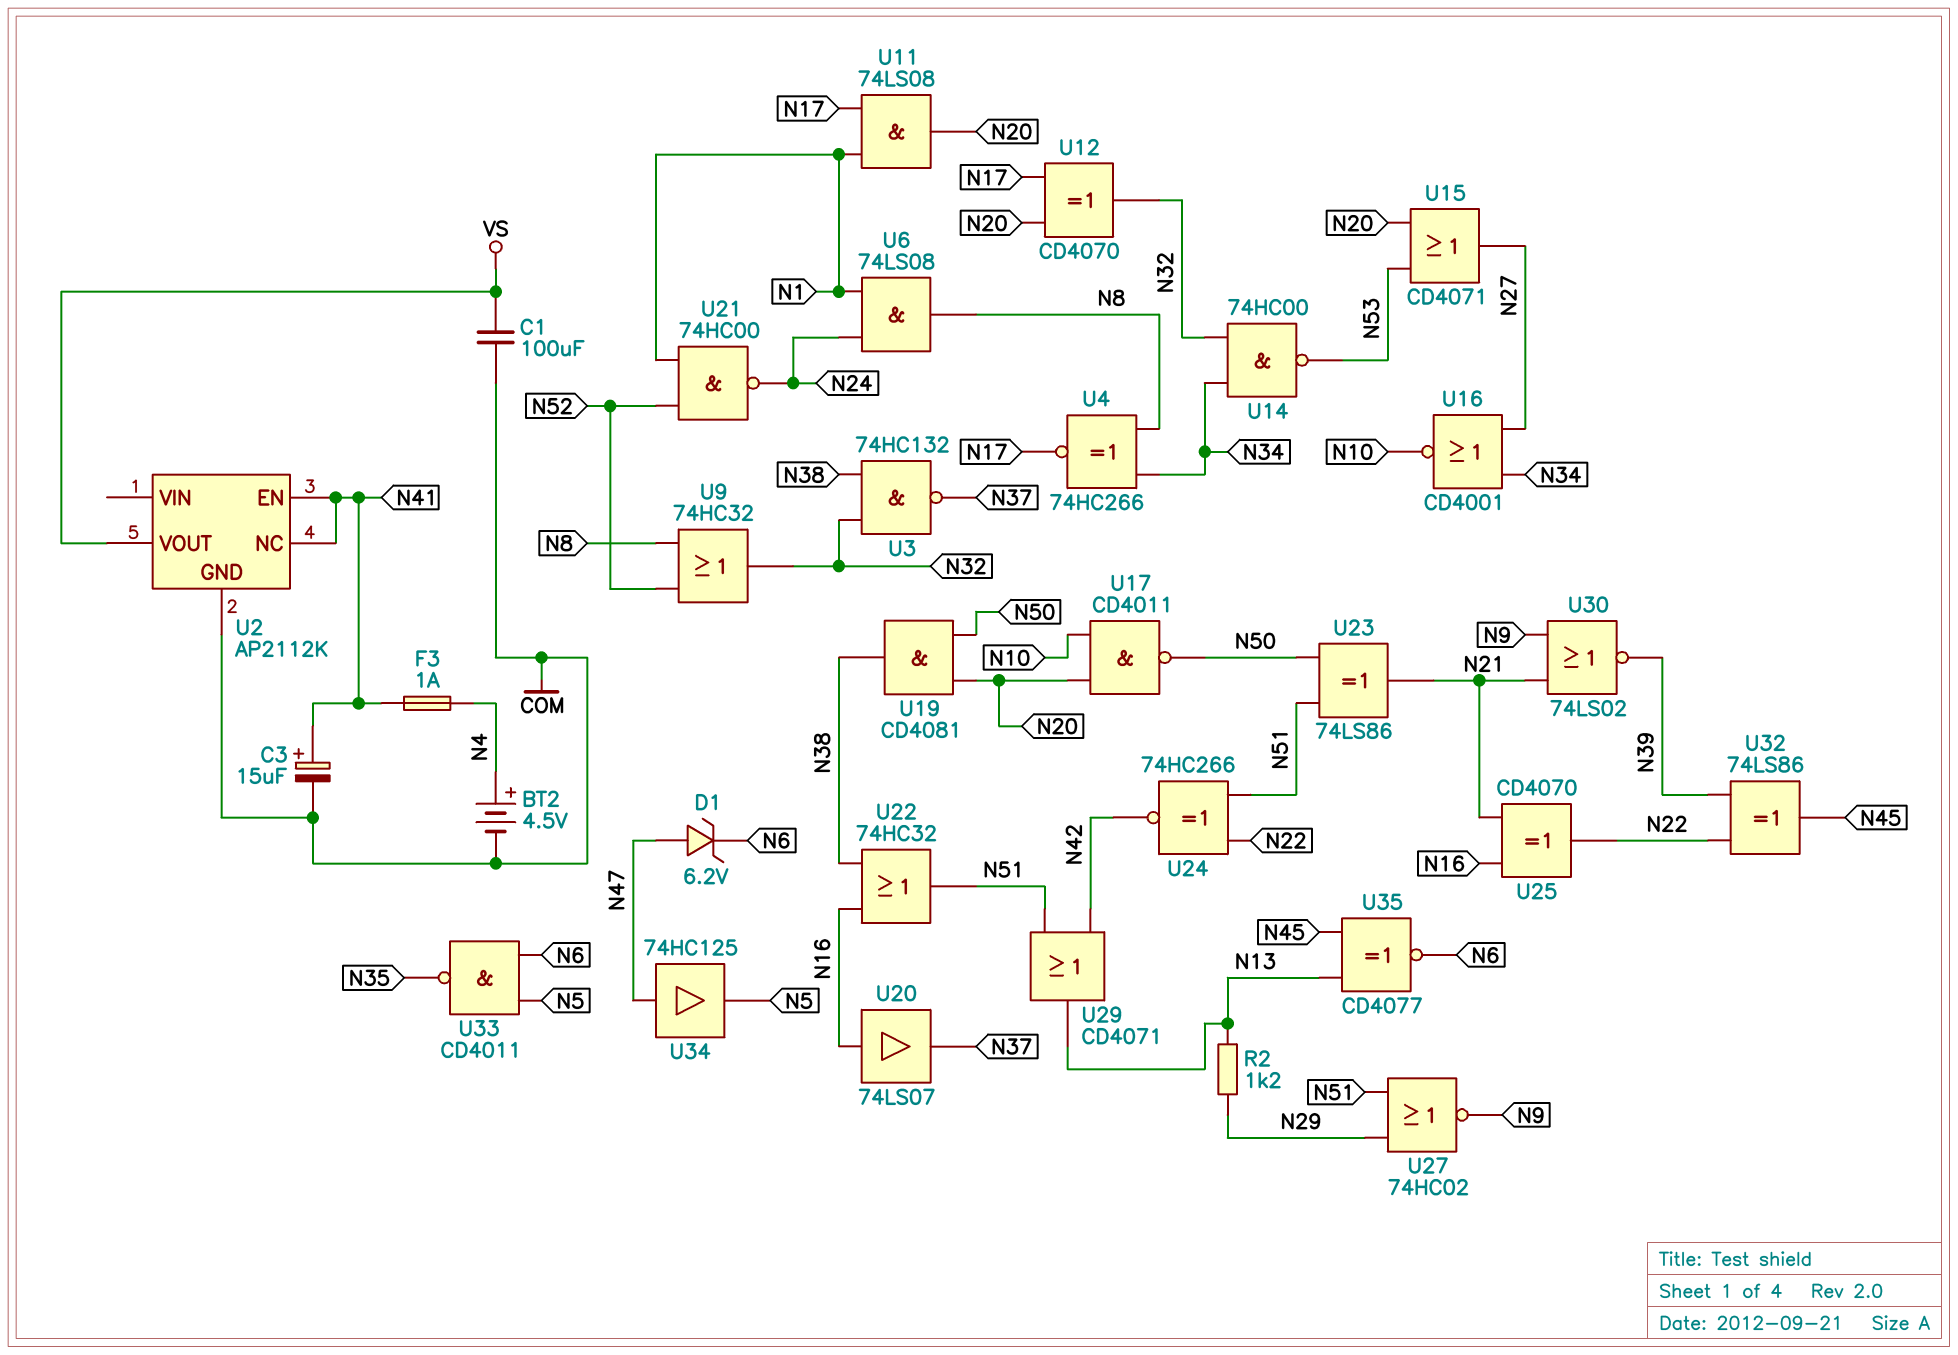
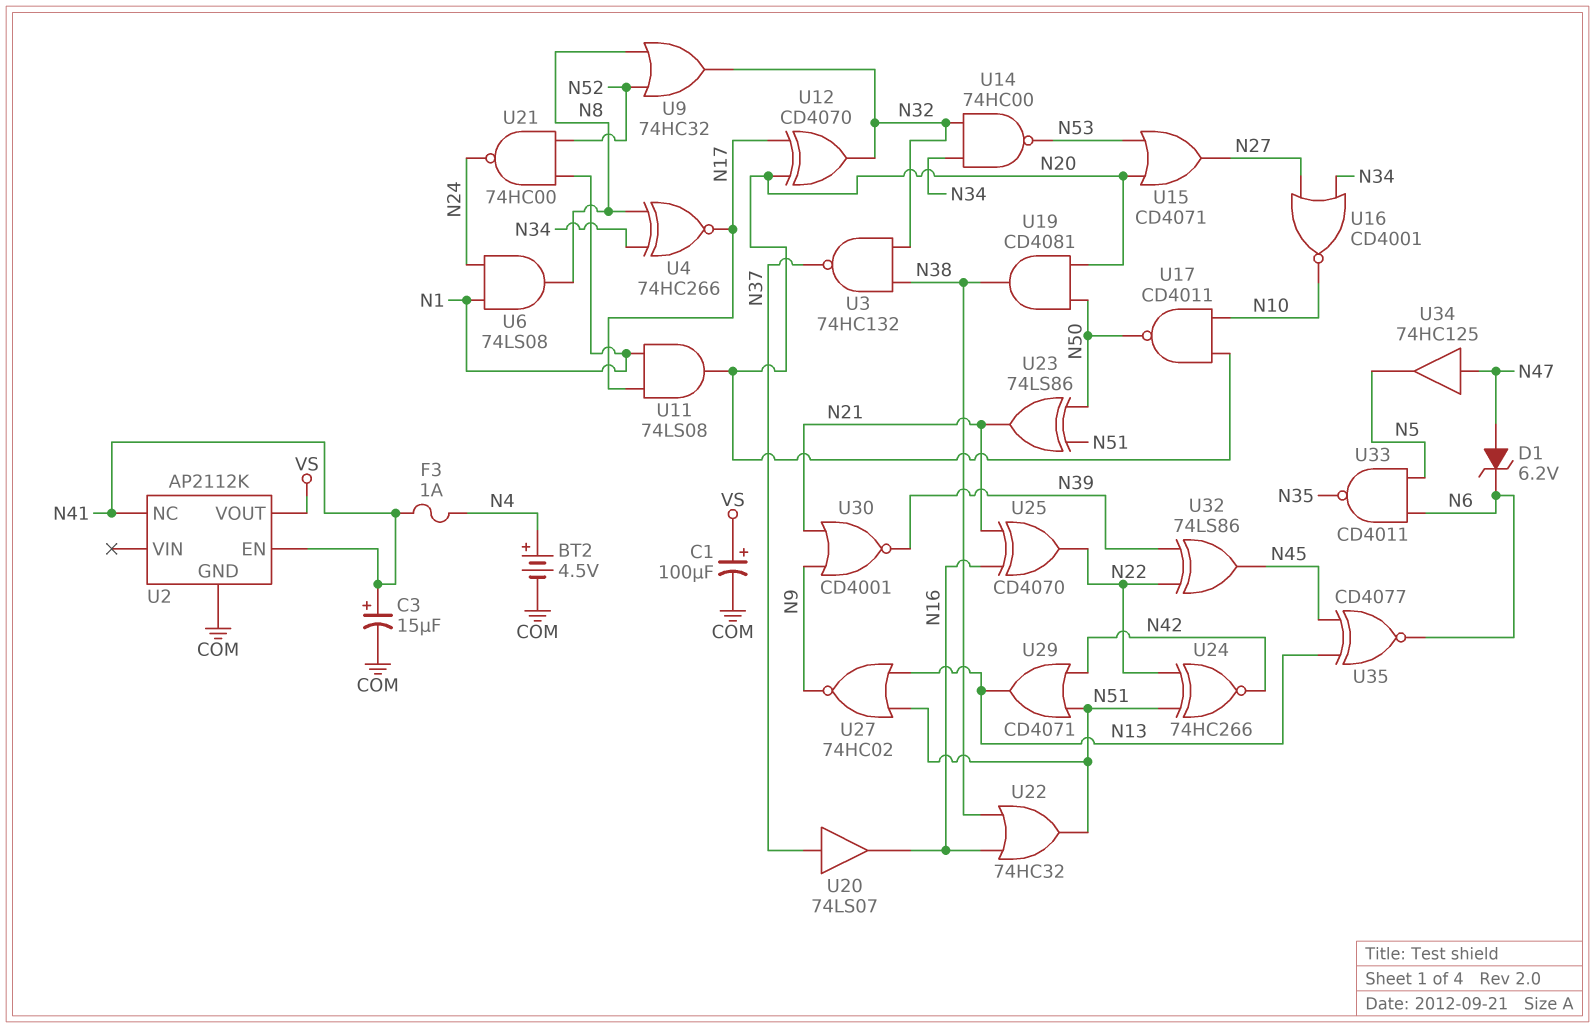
C1: 100uF (COM, VS) -> 100uF (plus VS, minus COM)
R2: 1.2k (N13, N29) -> none
U20: buffer 74LS07 (in N16, out N37) -> buffer 74LS07 (in N37, out N16)
U27: NOR 74HC02 (in N29, in N51, out N9) -> NOR 74HC02 (in N13, in N51, out N9)
U30: NOR 74LS02 (in N9, in N21, out N39) -> NOR CD4001 (in N9, in N21, out N39)

